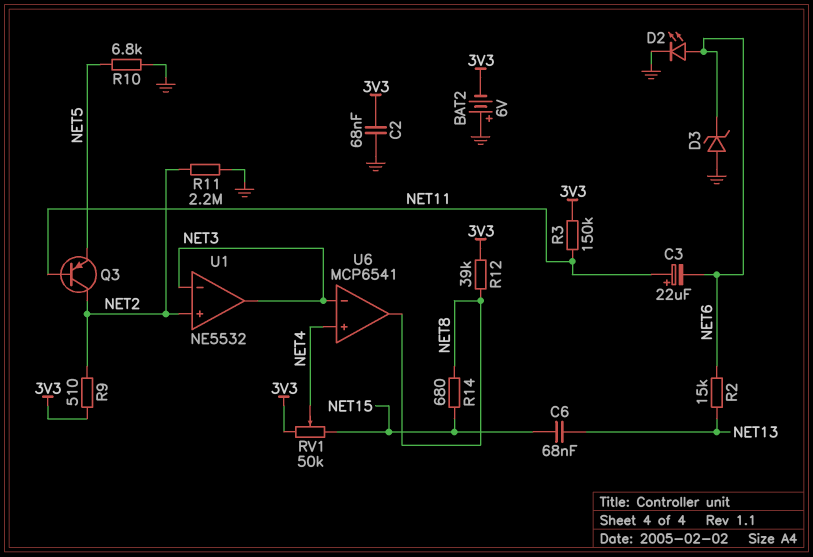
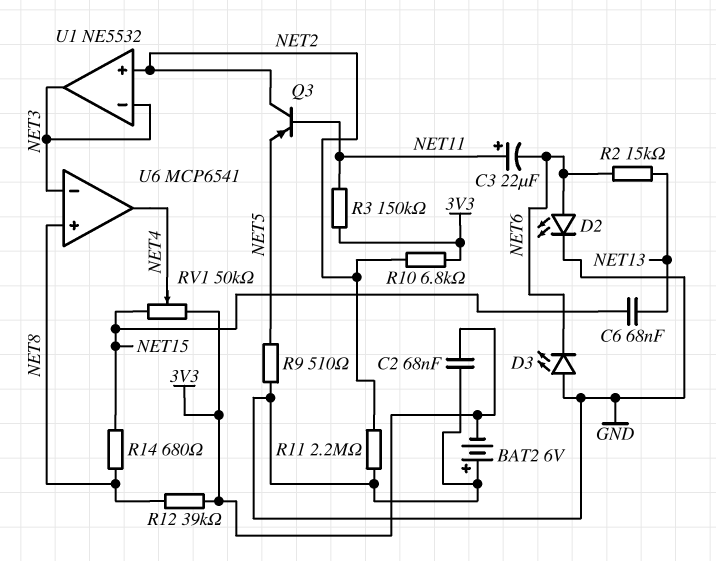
D3: zener (A GND, K NET6) -> LED (A GND, K NET6)
R9: 510 (3V3, NET2) -> 510 (GND, NET5)
R10: 6.8k (GND, NET5) -> 6.8k (3V3, NET2)
U6 pin in+: NET4 -> NET8
U6 pin out: NET8 -> NET4

